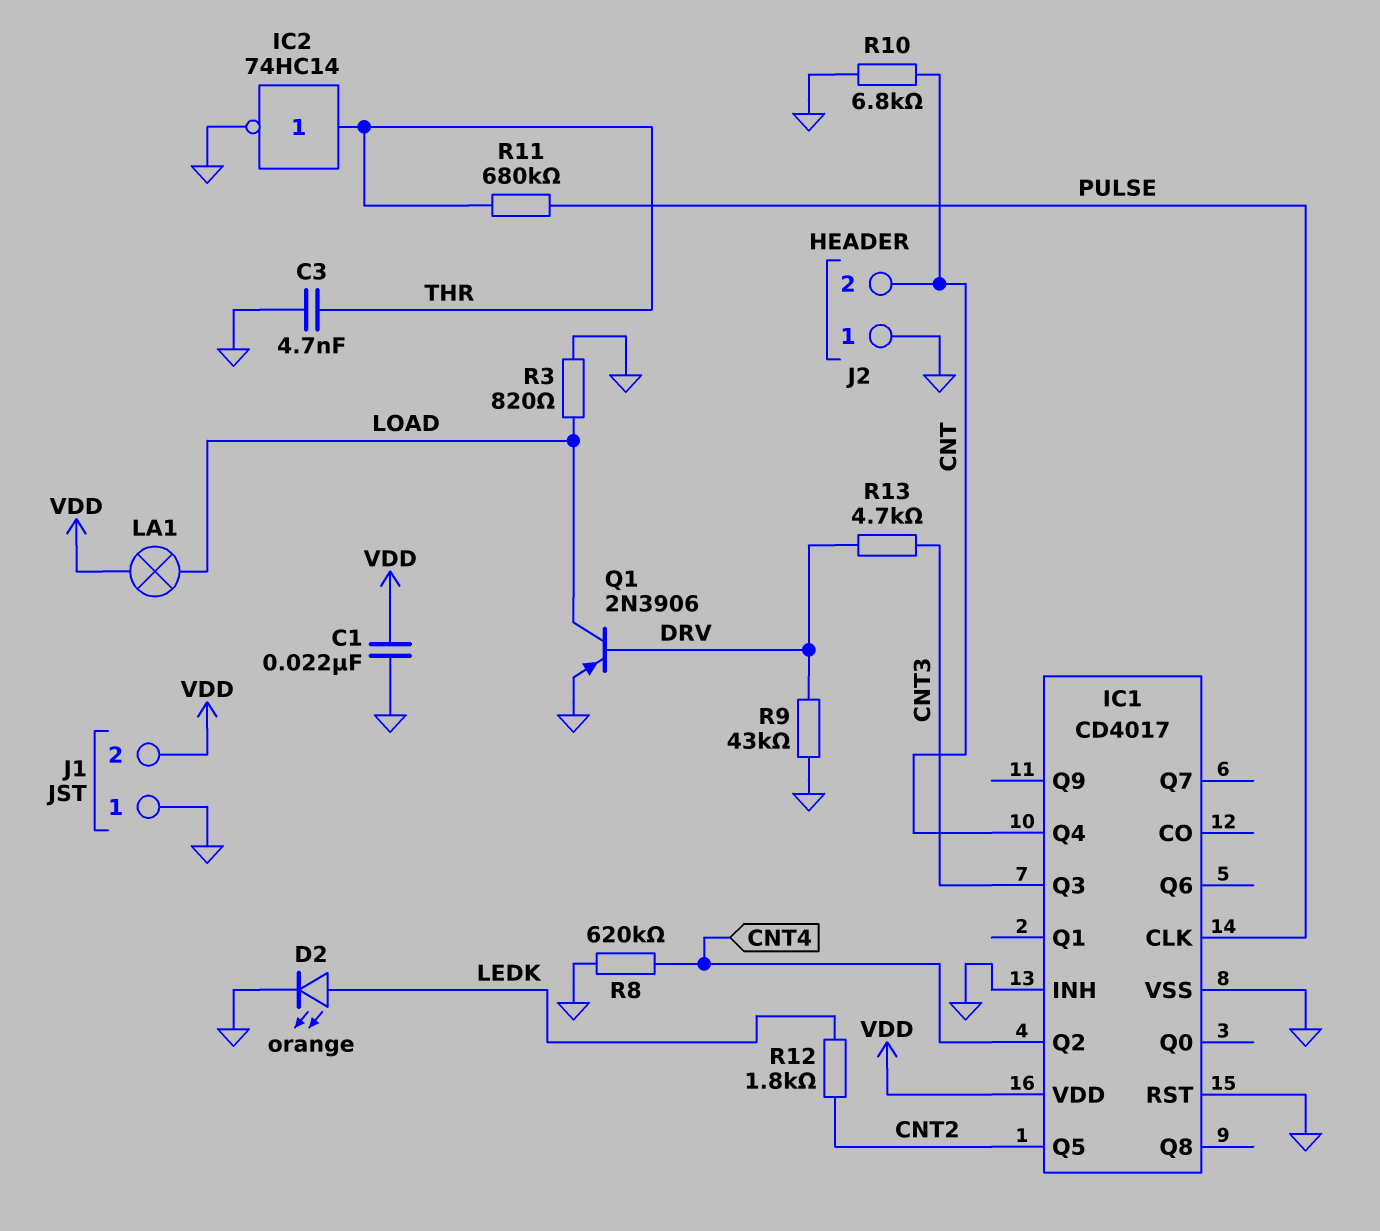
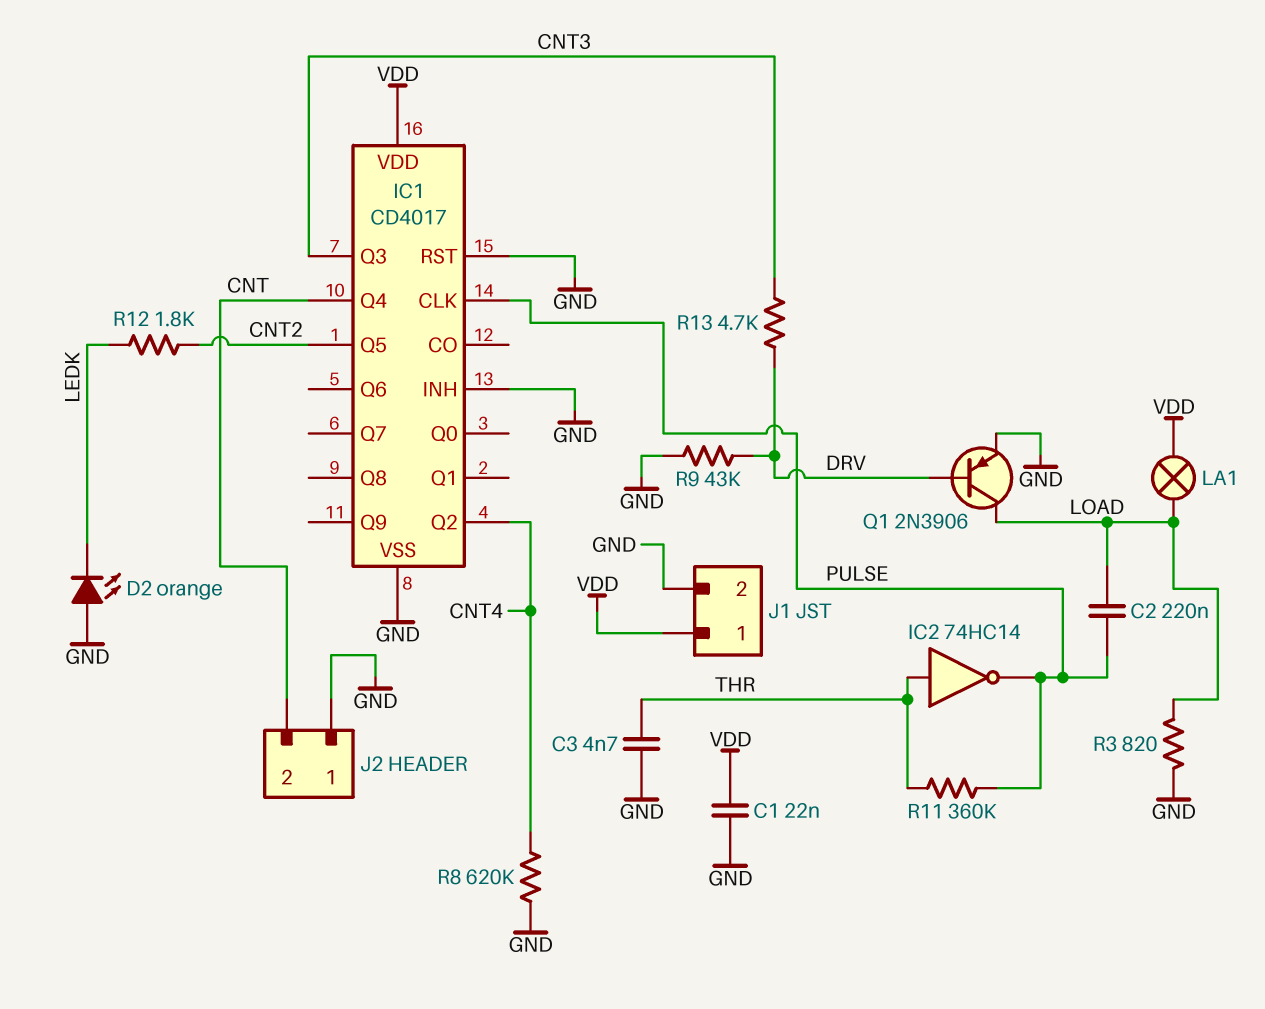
C2: none -> 220nF (LOAD, PULSE)
D2: LED orange (A LEDK, K GND) -> LED orange (A GND, K LEDK)
IC2: NOT 74HC14 (in THR, out GND) -> NOT 74HC14 (in THR, out PULSE)
J1 pin 1: GND -> VDD
J1 pin 2: VDD -> GND
R10: 6.8k (CNT, GND) -> none
R11: 680k (PULSE, THR) -> 360k (PULSE, THR)

